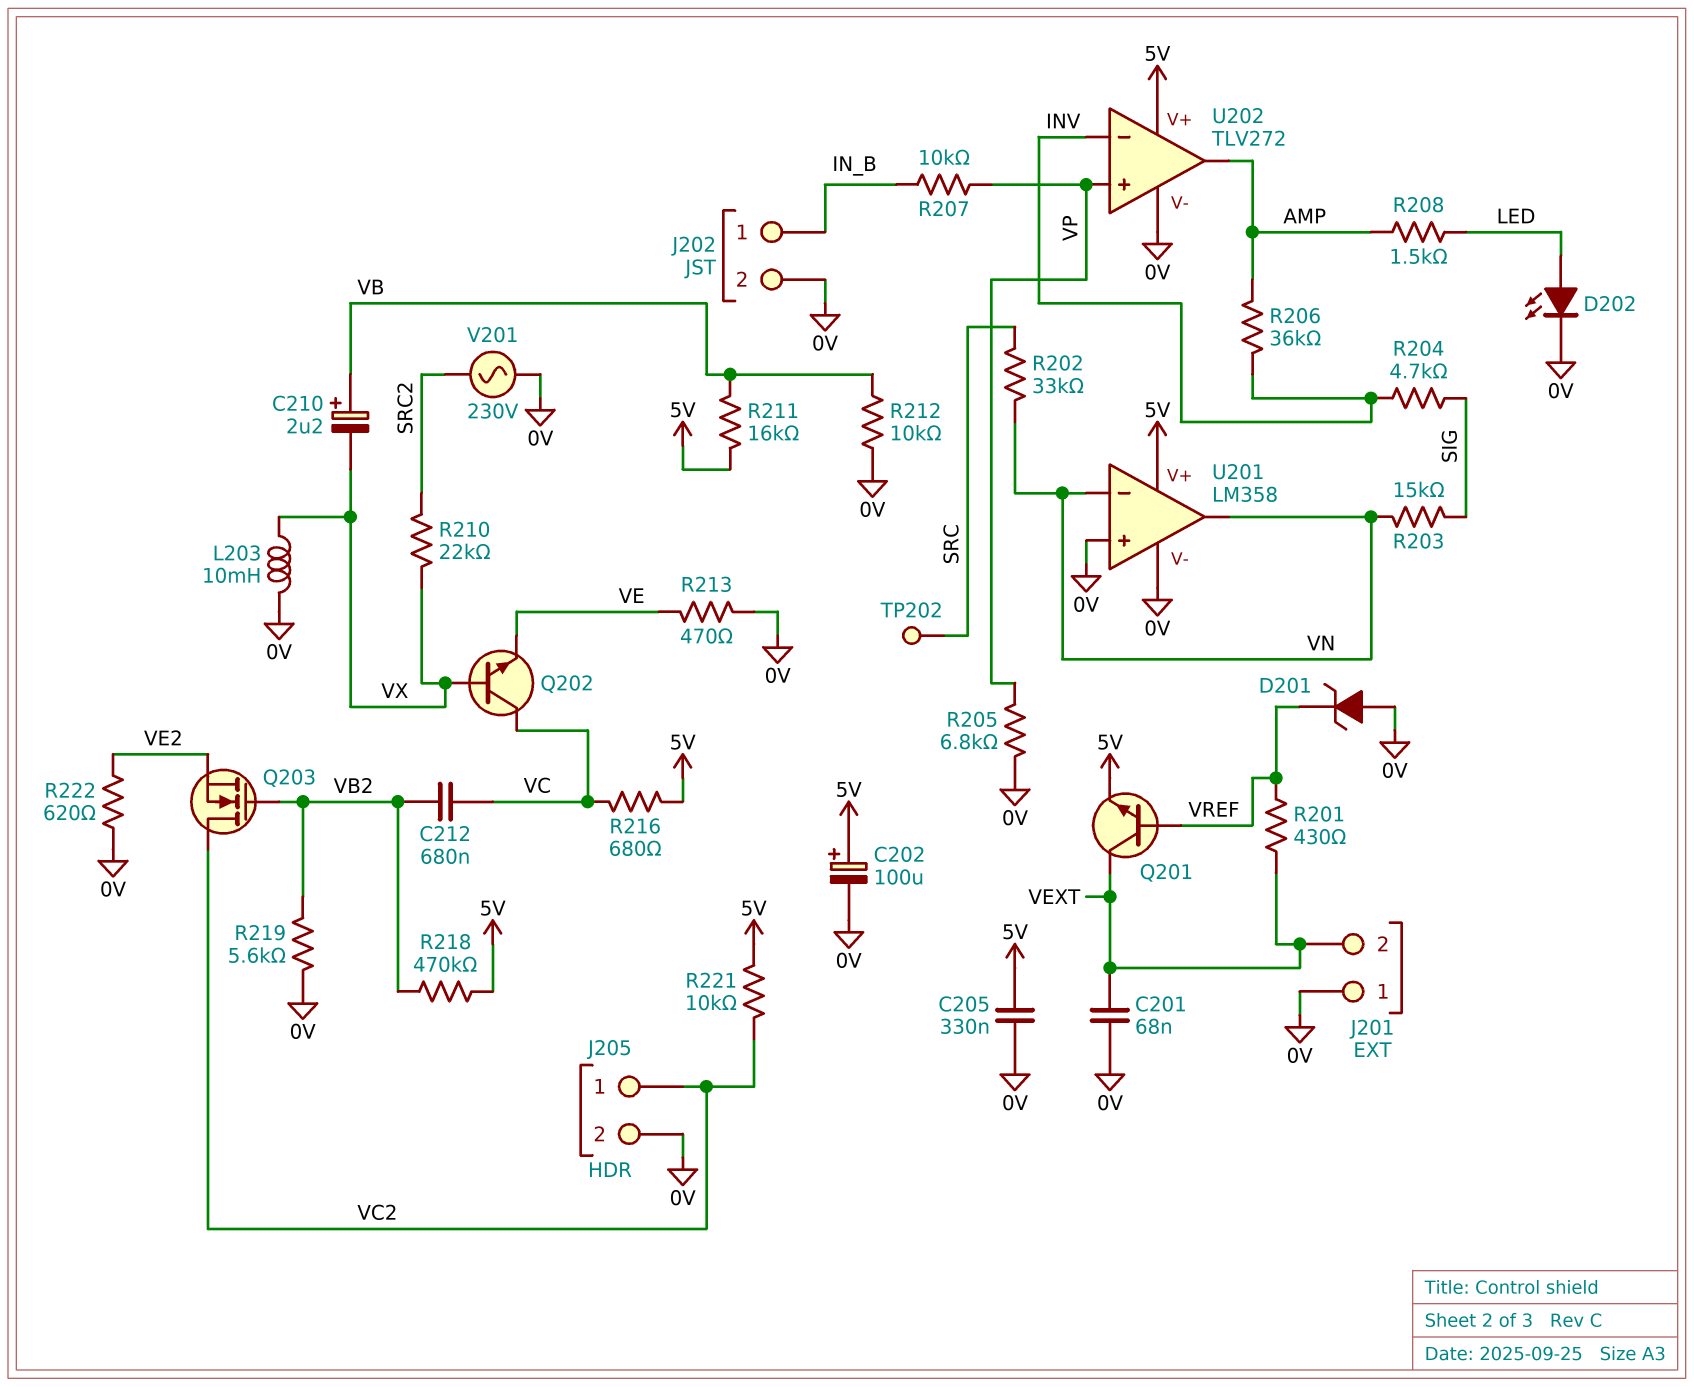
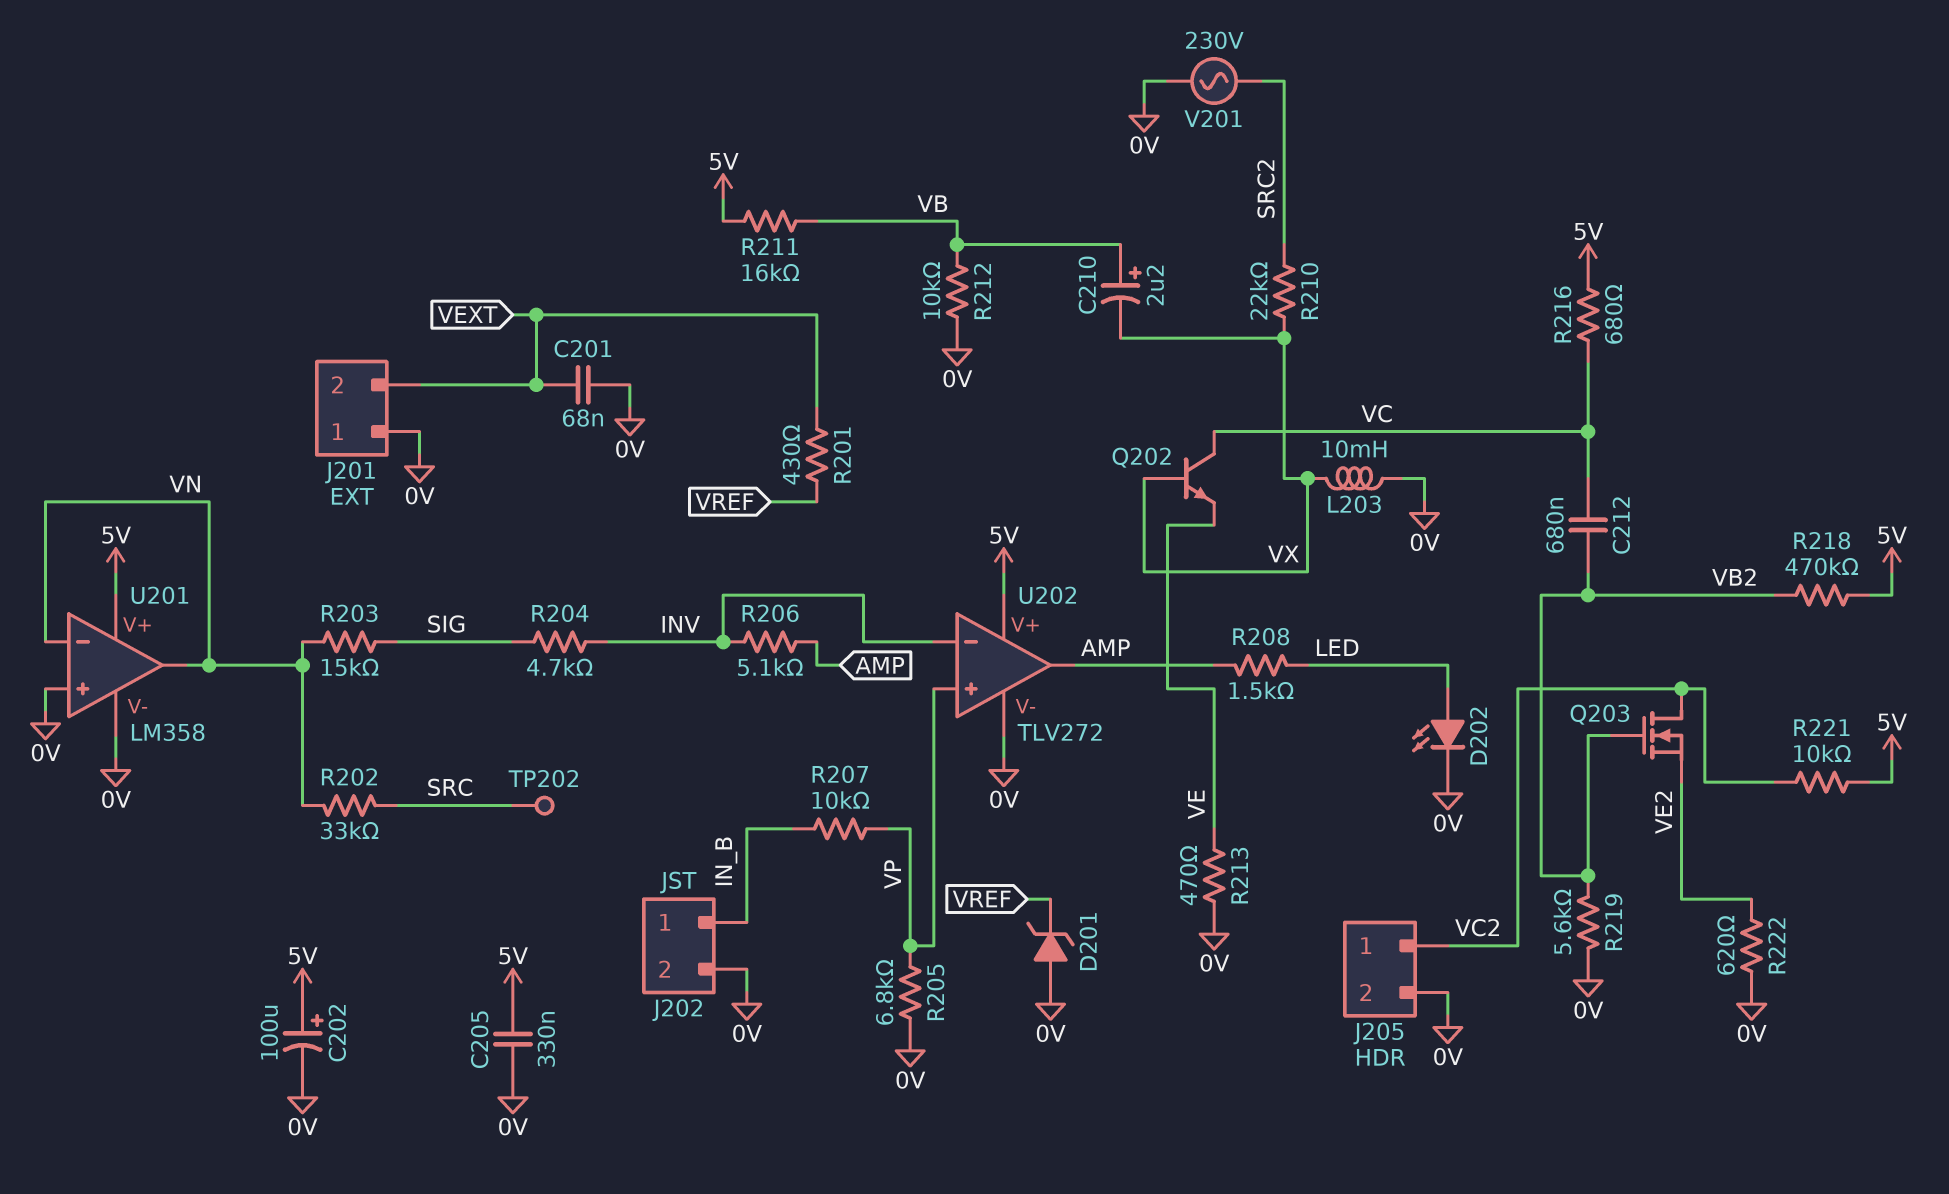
Q201: NPN (B VREF, C VEXT, E 5V) -> none
R206: 36k (AMP, INV) -> 5.1k (AMP, INV)

